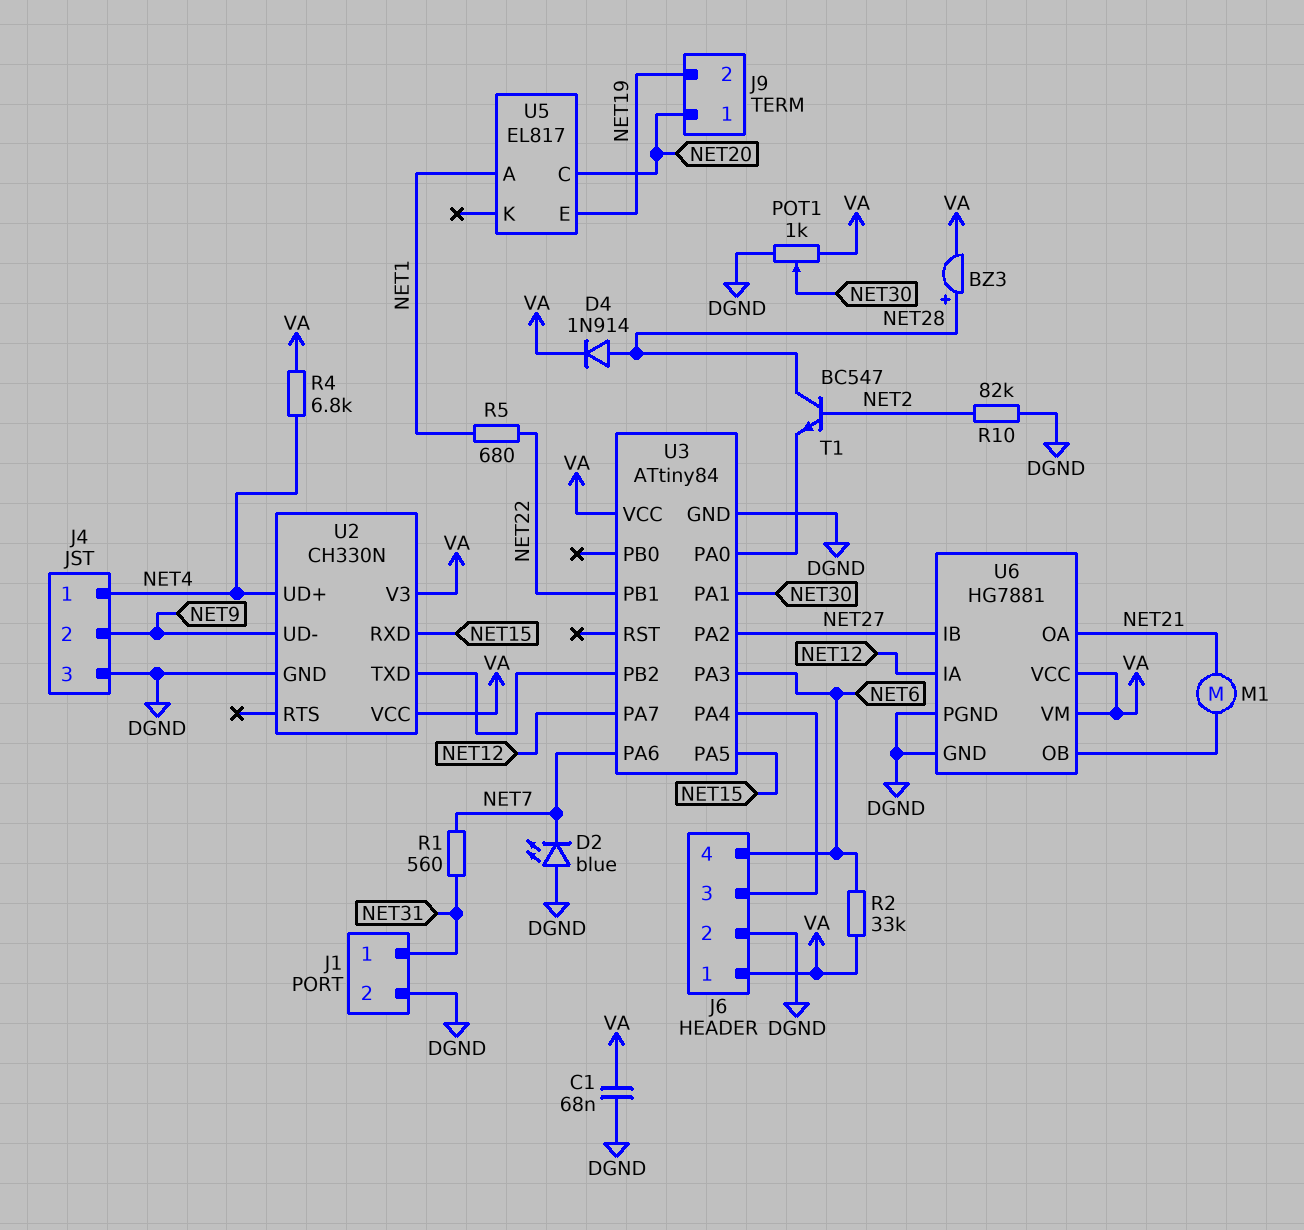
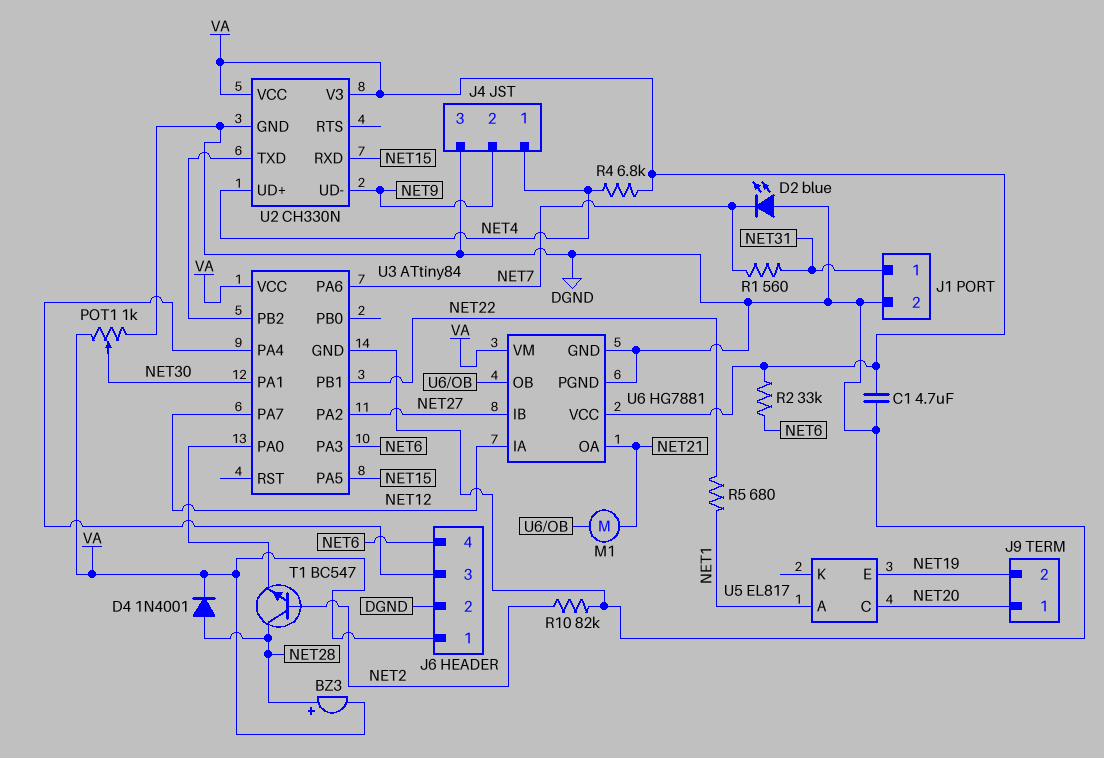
C1: 68nF (DGND, VA) -> 4.7uF (DGND, VA)
D4: diode 1N914 (A NET28, K VA) -> diode 1N4001 (A NET28, K VA)

